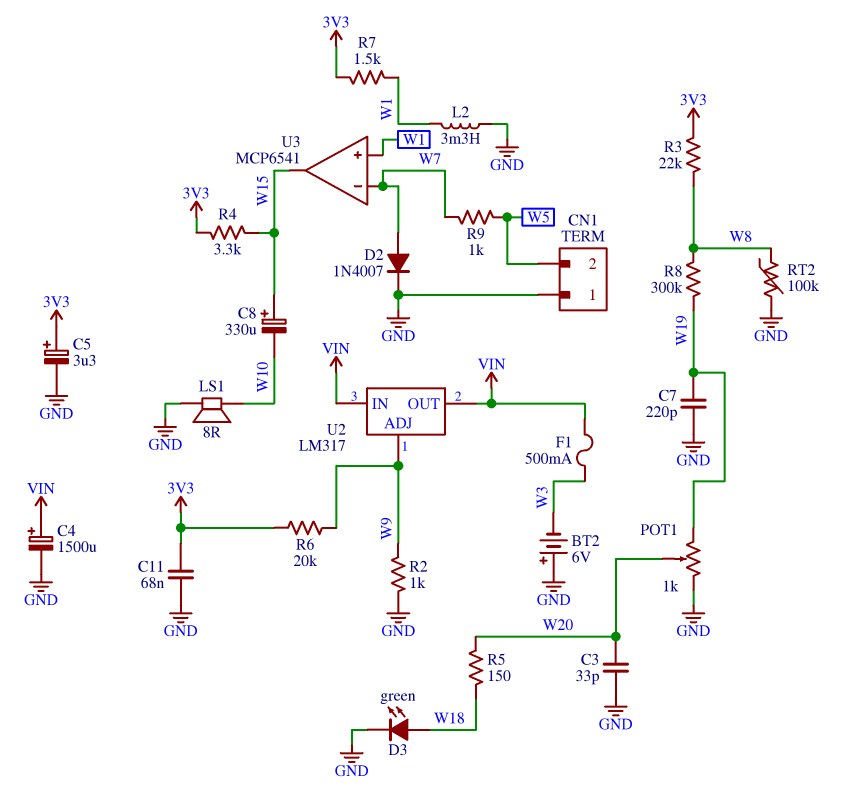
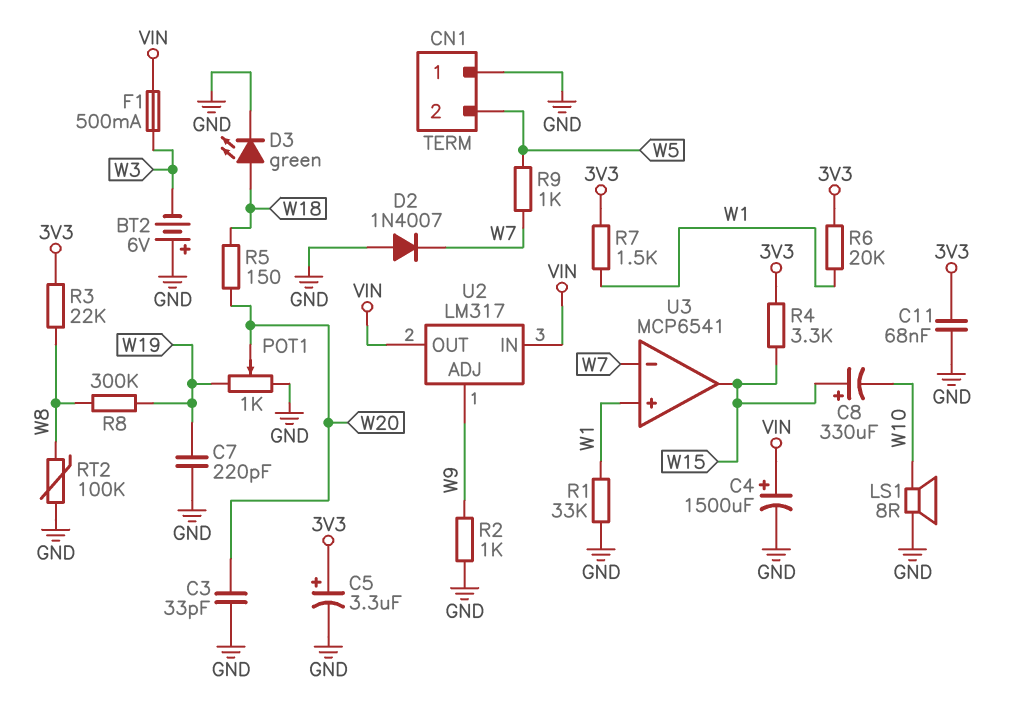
D2: diode 1N4007 (A W7, K GND) -> diode 1N4007 (A GND, K W7)
L2: 3.3mH (GND, W1) -> none
R1: none -> 33k (GND, W1)
R6: 20k (3V3, W9) -> 20k (3V3, W1)

